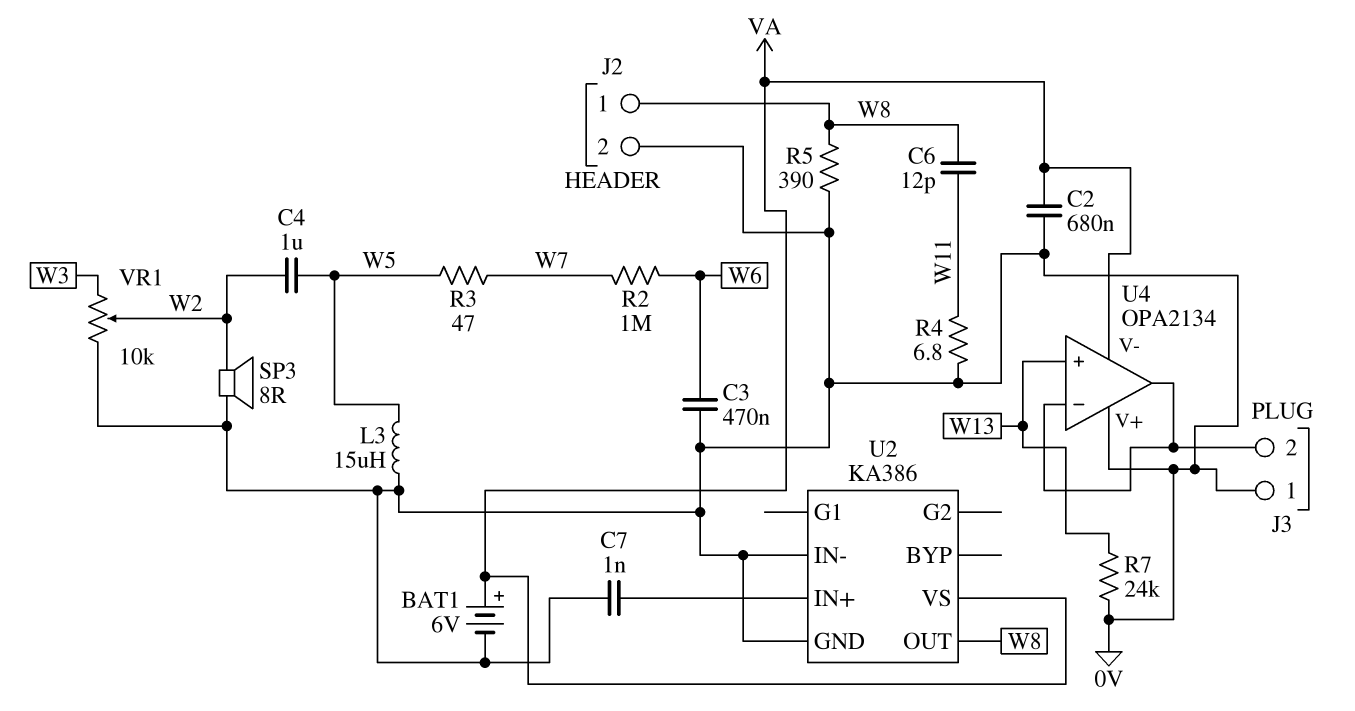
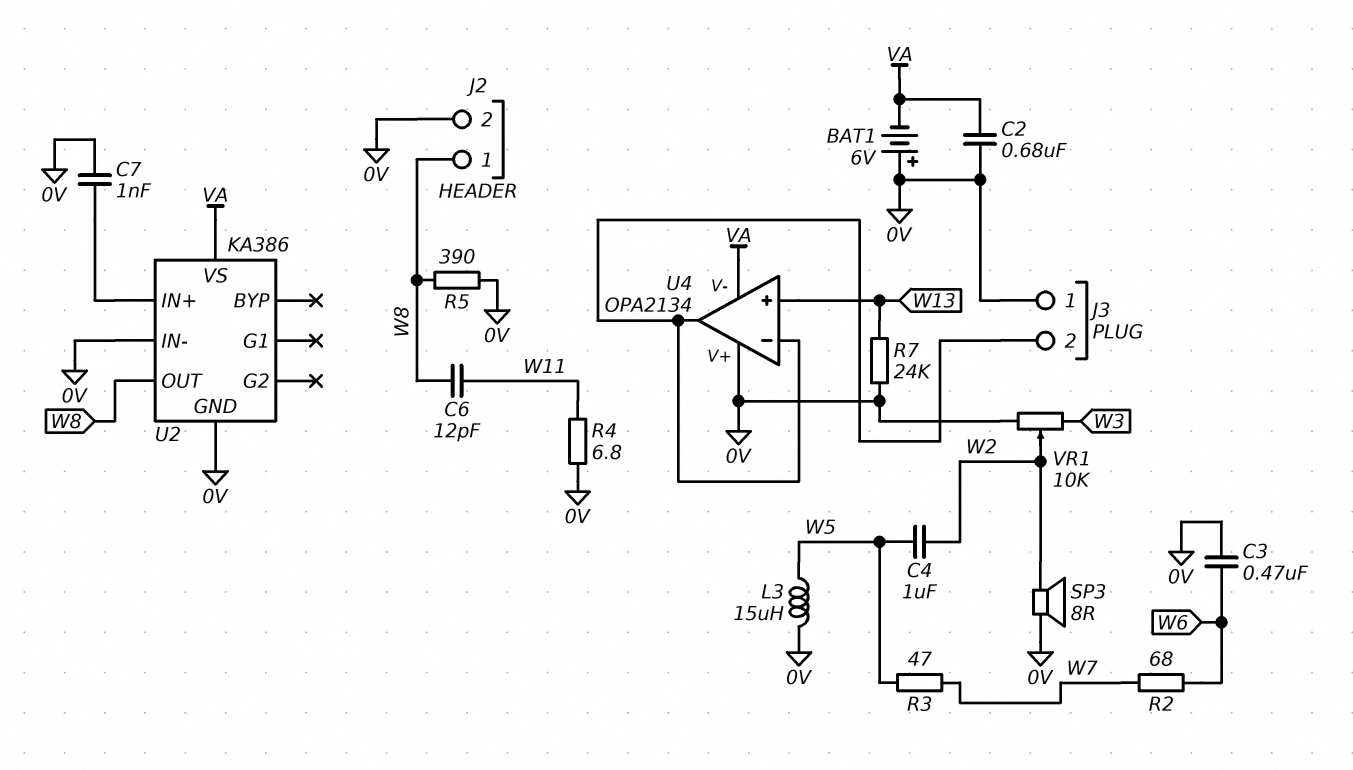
BAT1: 6V (plus VA, minus 0V) -> 6V (plus 0V, minus VA)
R2: 1M (W6, W7) -> 68 (W6, W7)

